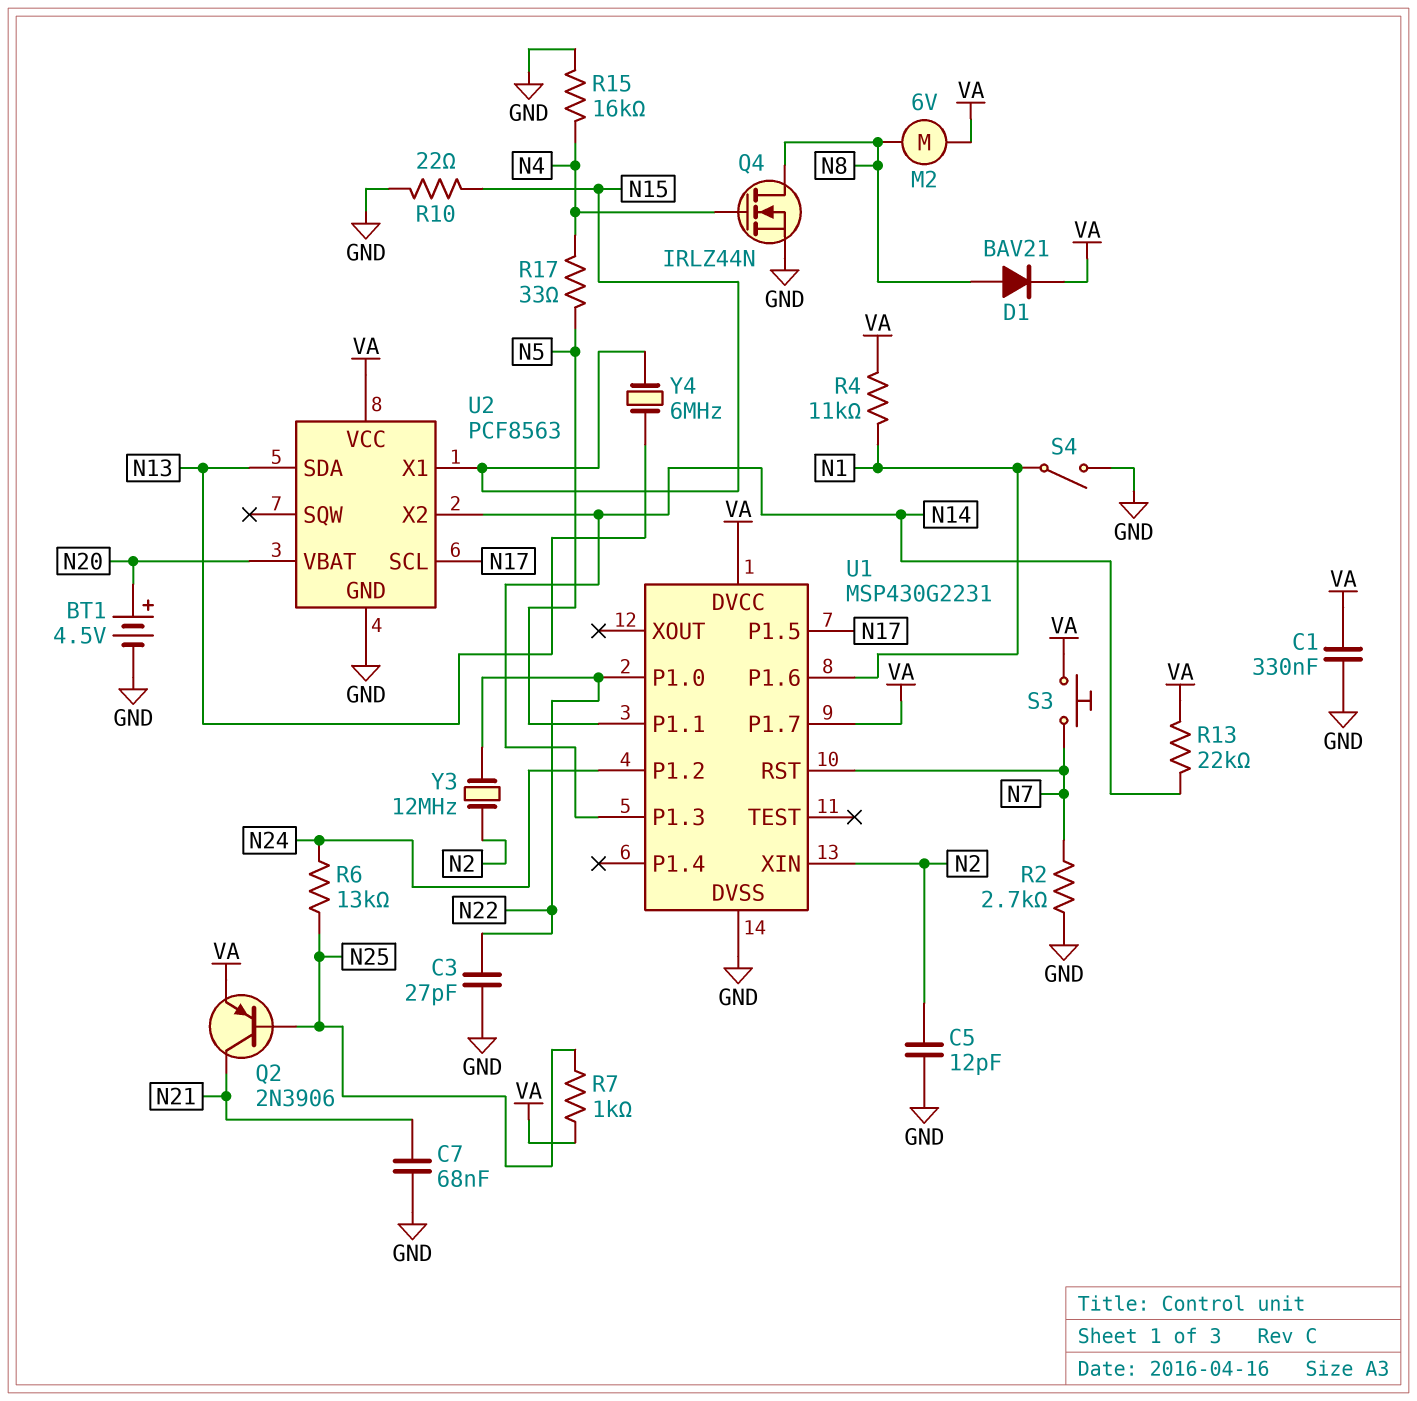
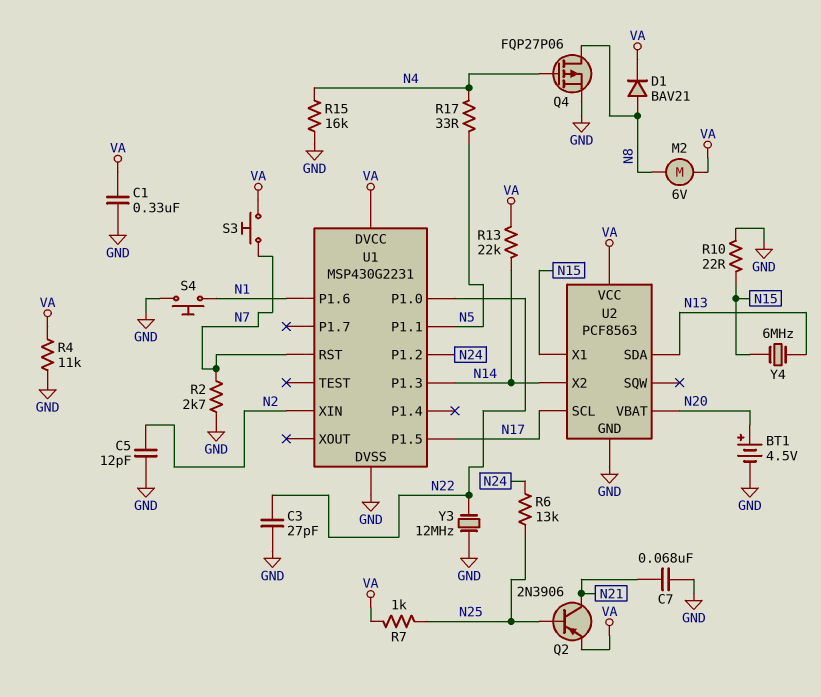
Q4: NMOS IRLZ44N (G N4, D N8, S GND) -> PMOS FQP27P06 (G N4, D N8, S GND)
R4: 11k (N1, VA) -> 11k (GND, VA)
S4: switch (GND, N1) -> button (GND, N1)
U1 pin P1.7: VA -> none
Y3: 12MHz (N2, N22) -> 12MHz (GND, N22)

